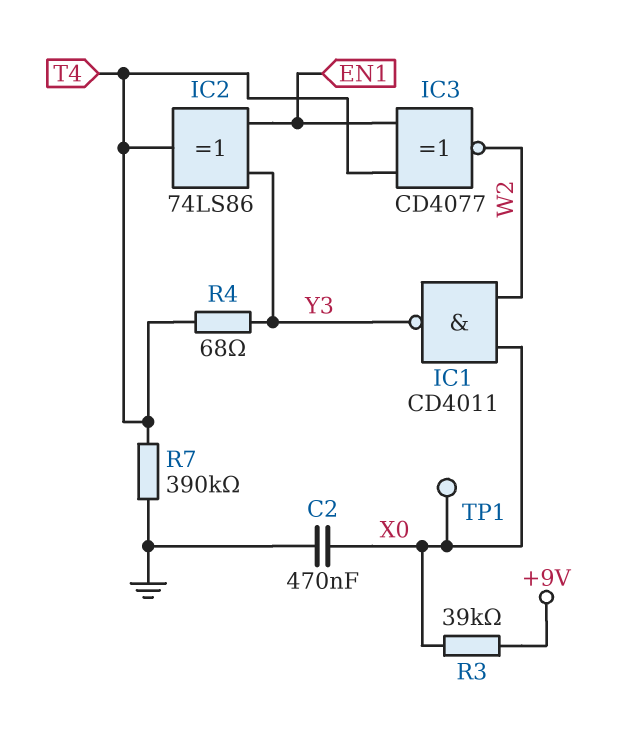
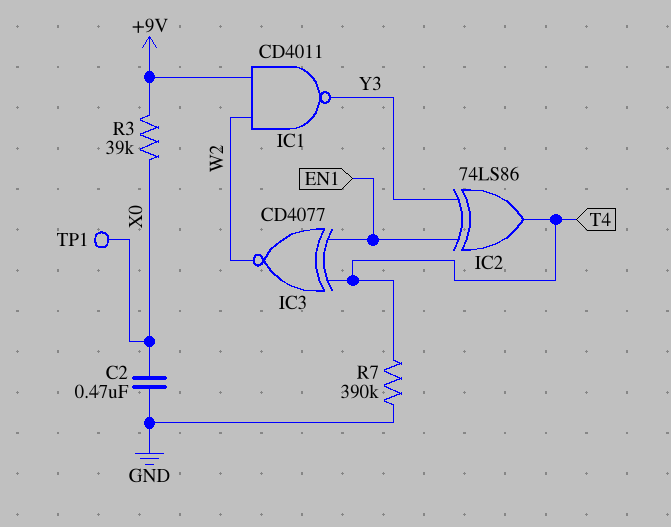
IC1: NAND CD4011 (in W2, in X0, out Y3) -> NAND CD4011 (in +9V, in W2, out Y3)
R4: 68 (T4, Y3) -> none

